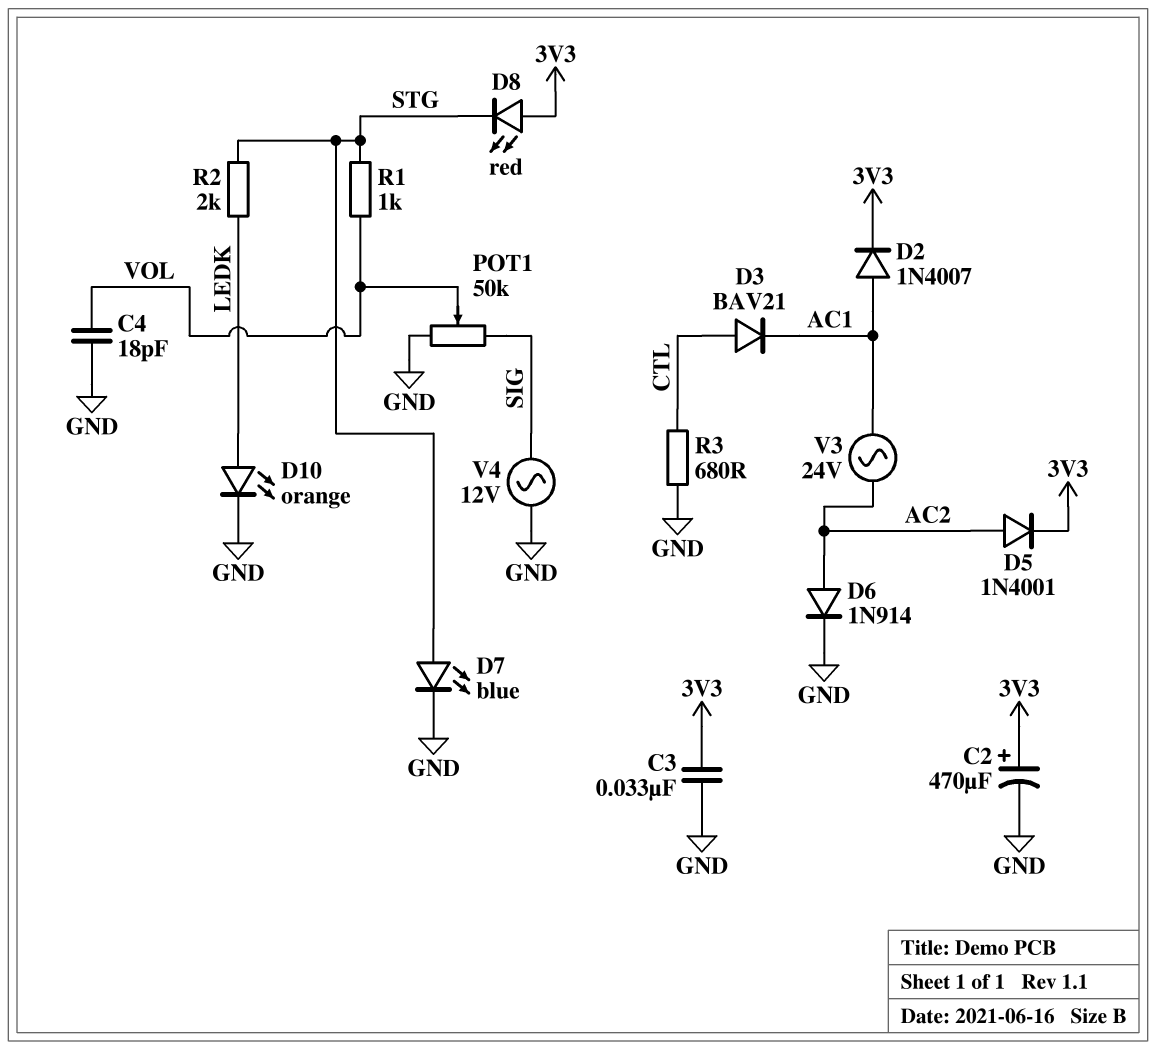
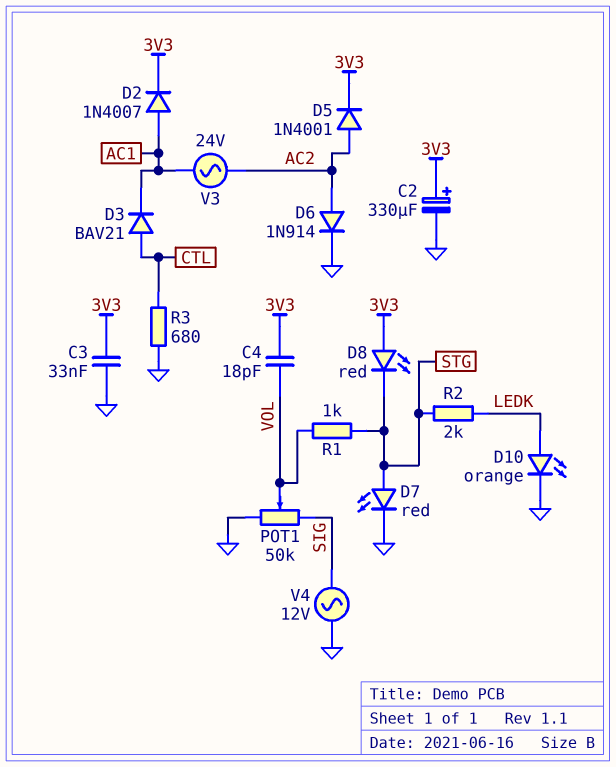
C2: 470uF (plus 3V3, minus GND) -> 330uF (plus 3V3, minus GND)
C4: 18pF (GND, VOL) -> 18pF (3V3, VOL)
D7: LED blue (A STG, K GND) -> LED red (A STG, K GND)

